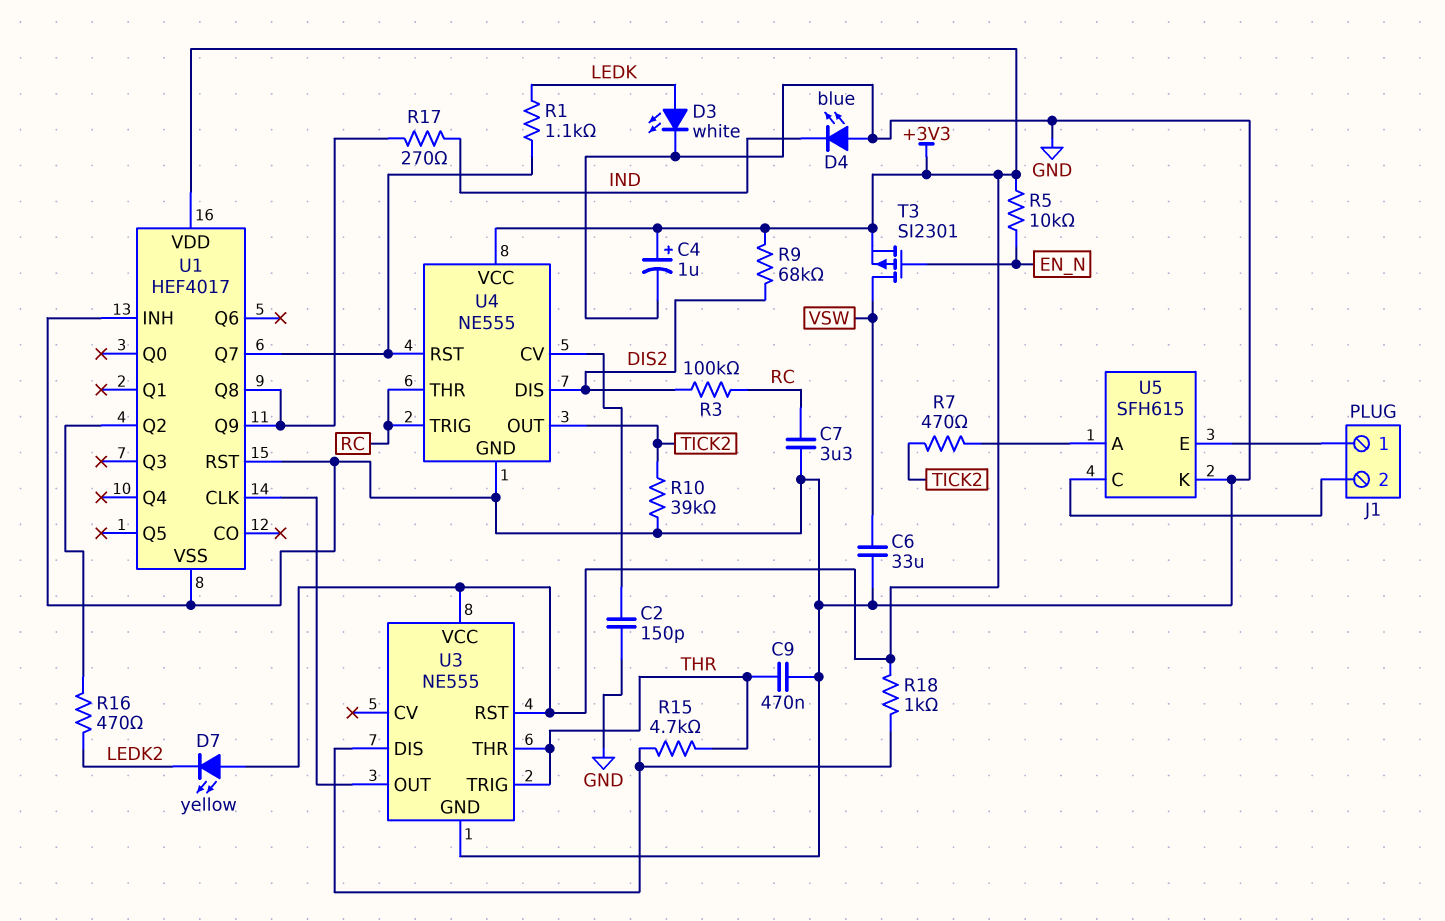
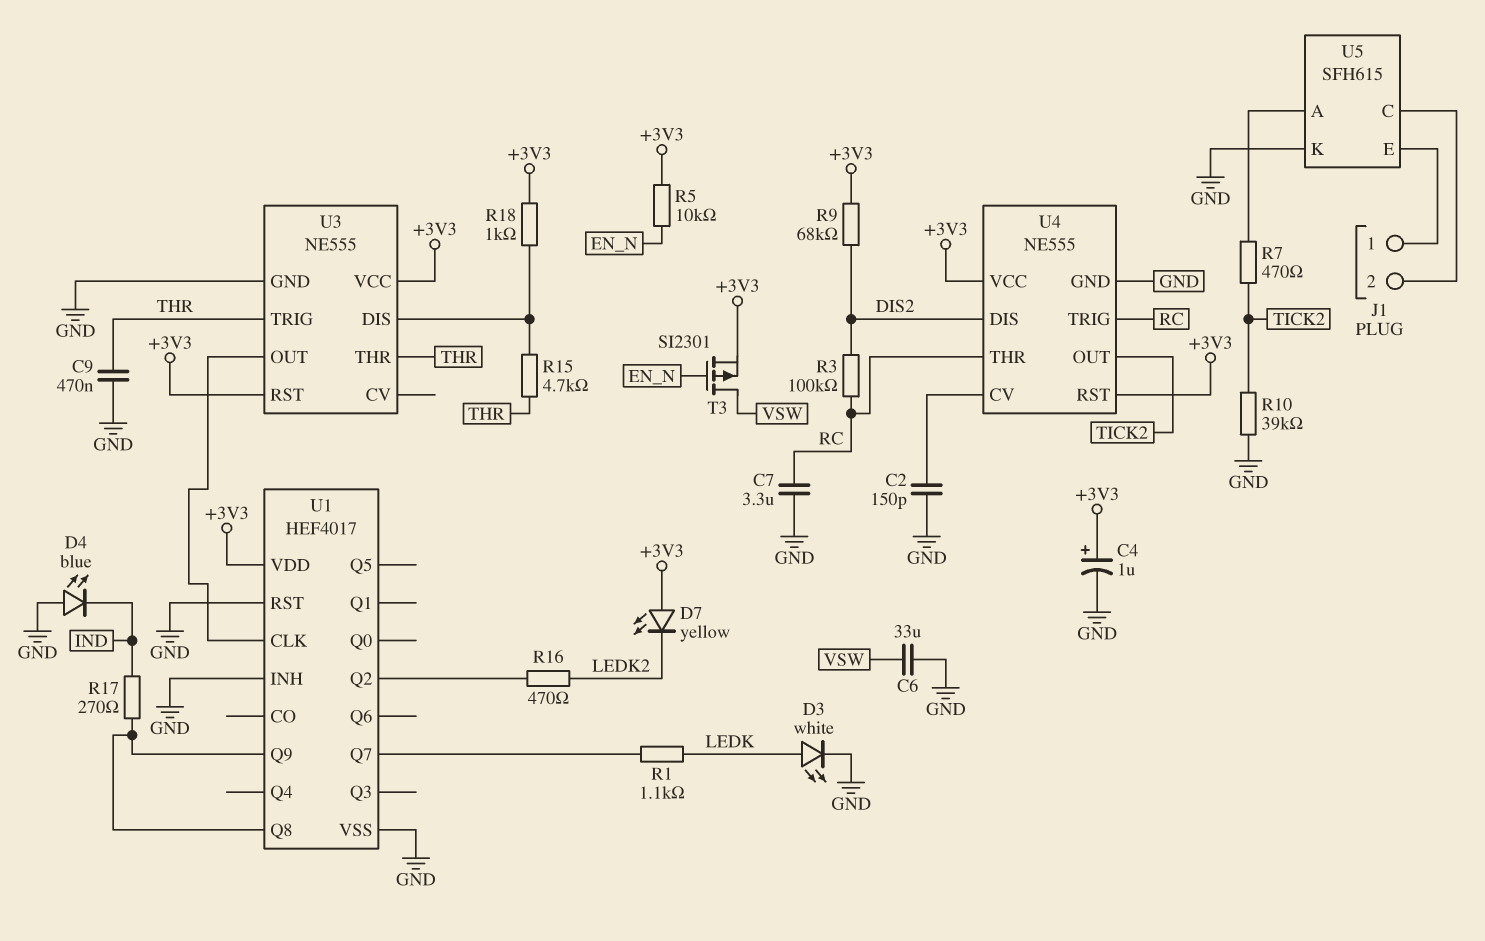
U4 pin RST: U1/Q7 -> +3V3

